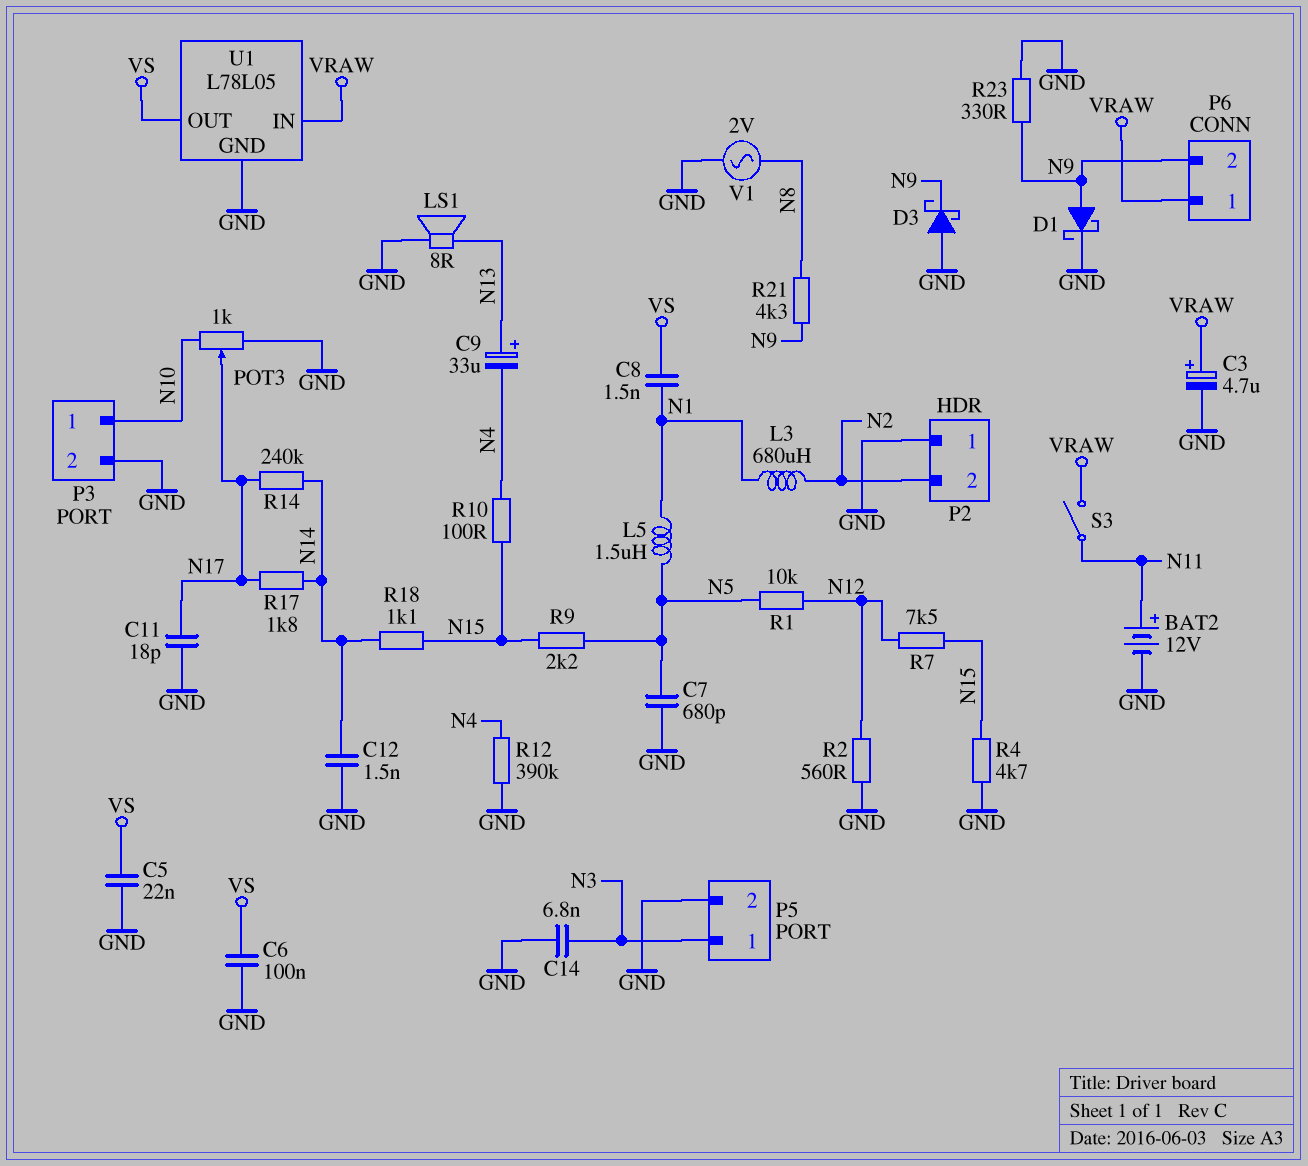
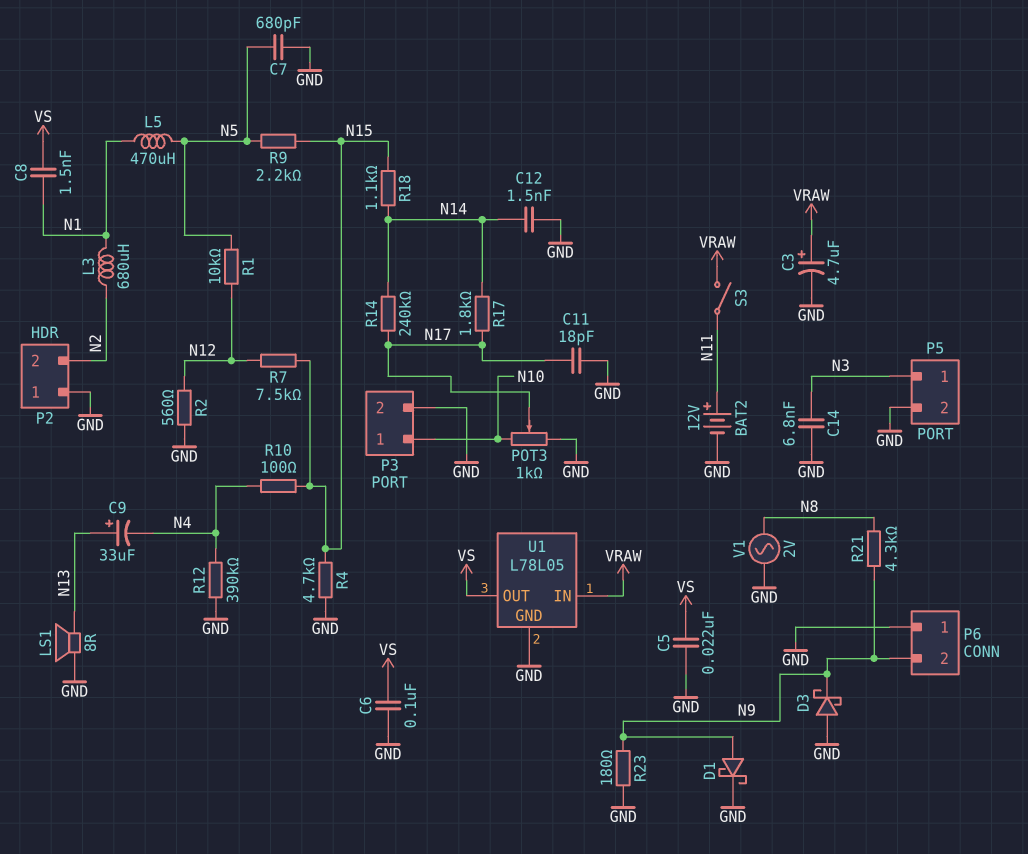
L5: 1.5uH (N1, N5) -> 470uH (N1, N5)
P6 pin 1: VRAW -> GND
R23: 330 (GND, N9) -> 180 (GND, N9)

